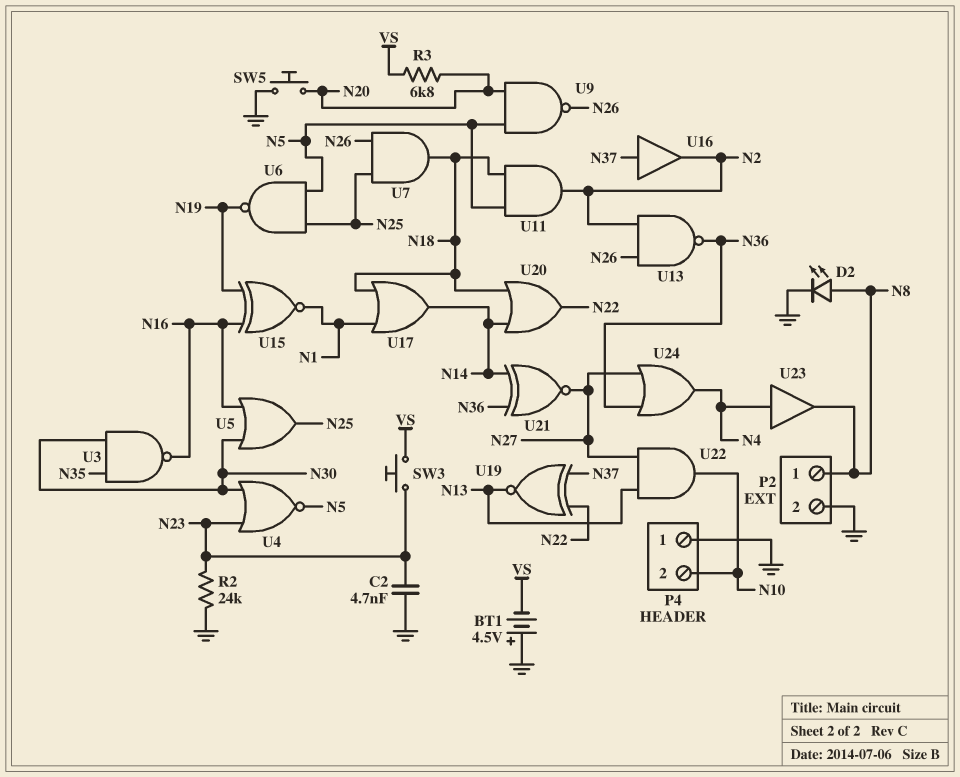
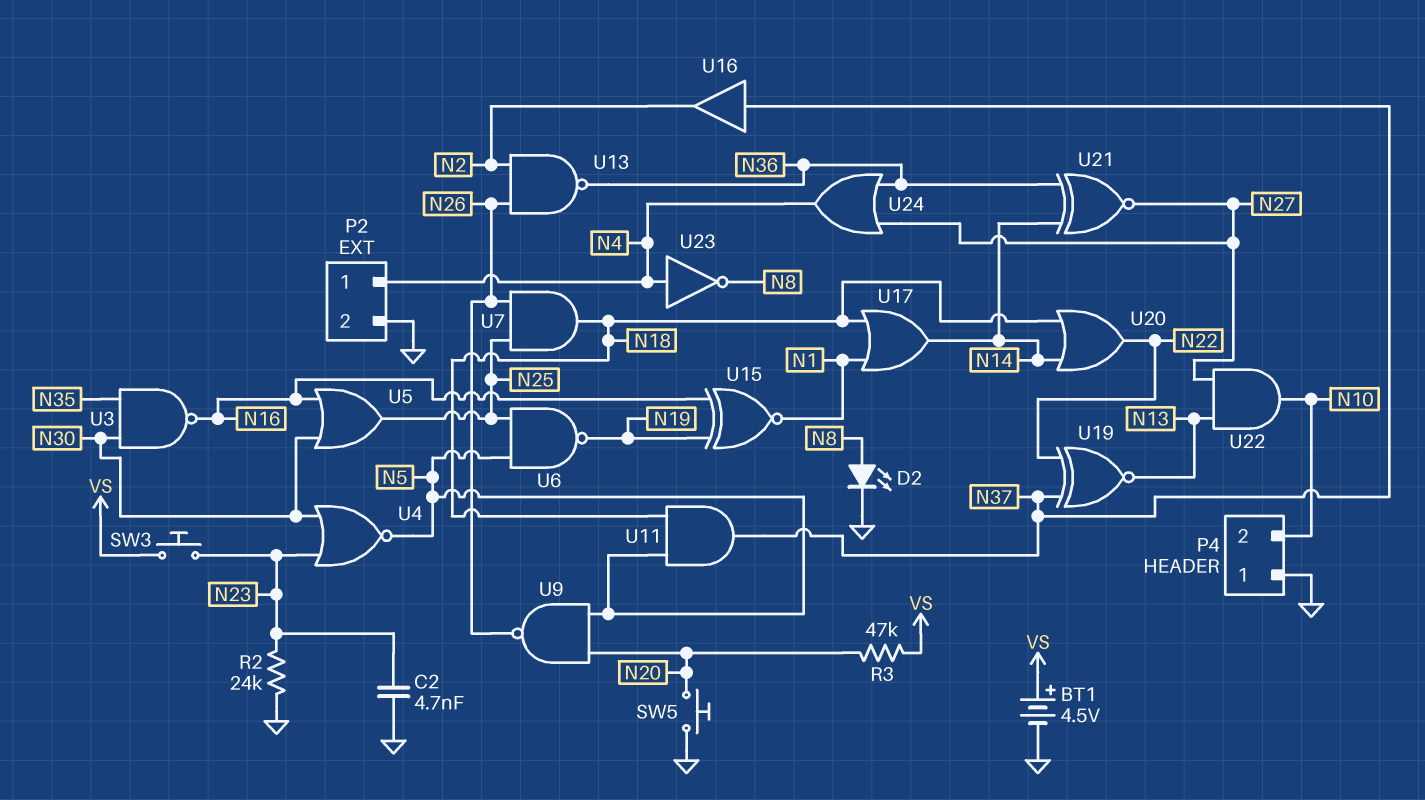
BT1: 4.5V (plus GND, minus VS) -> 4.5V (plus VS, minus GND)
P2 pin 1: N8 -> N4
R3: 6.8k (N20, VS) -> 47k (N20, VS)
U11: AND (in N5, in N18, out N2) -> AND (in N5, in N18, out N37)
U23: buffer (in N4, out N8) -> NOT (in N4, out N8)

